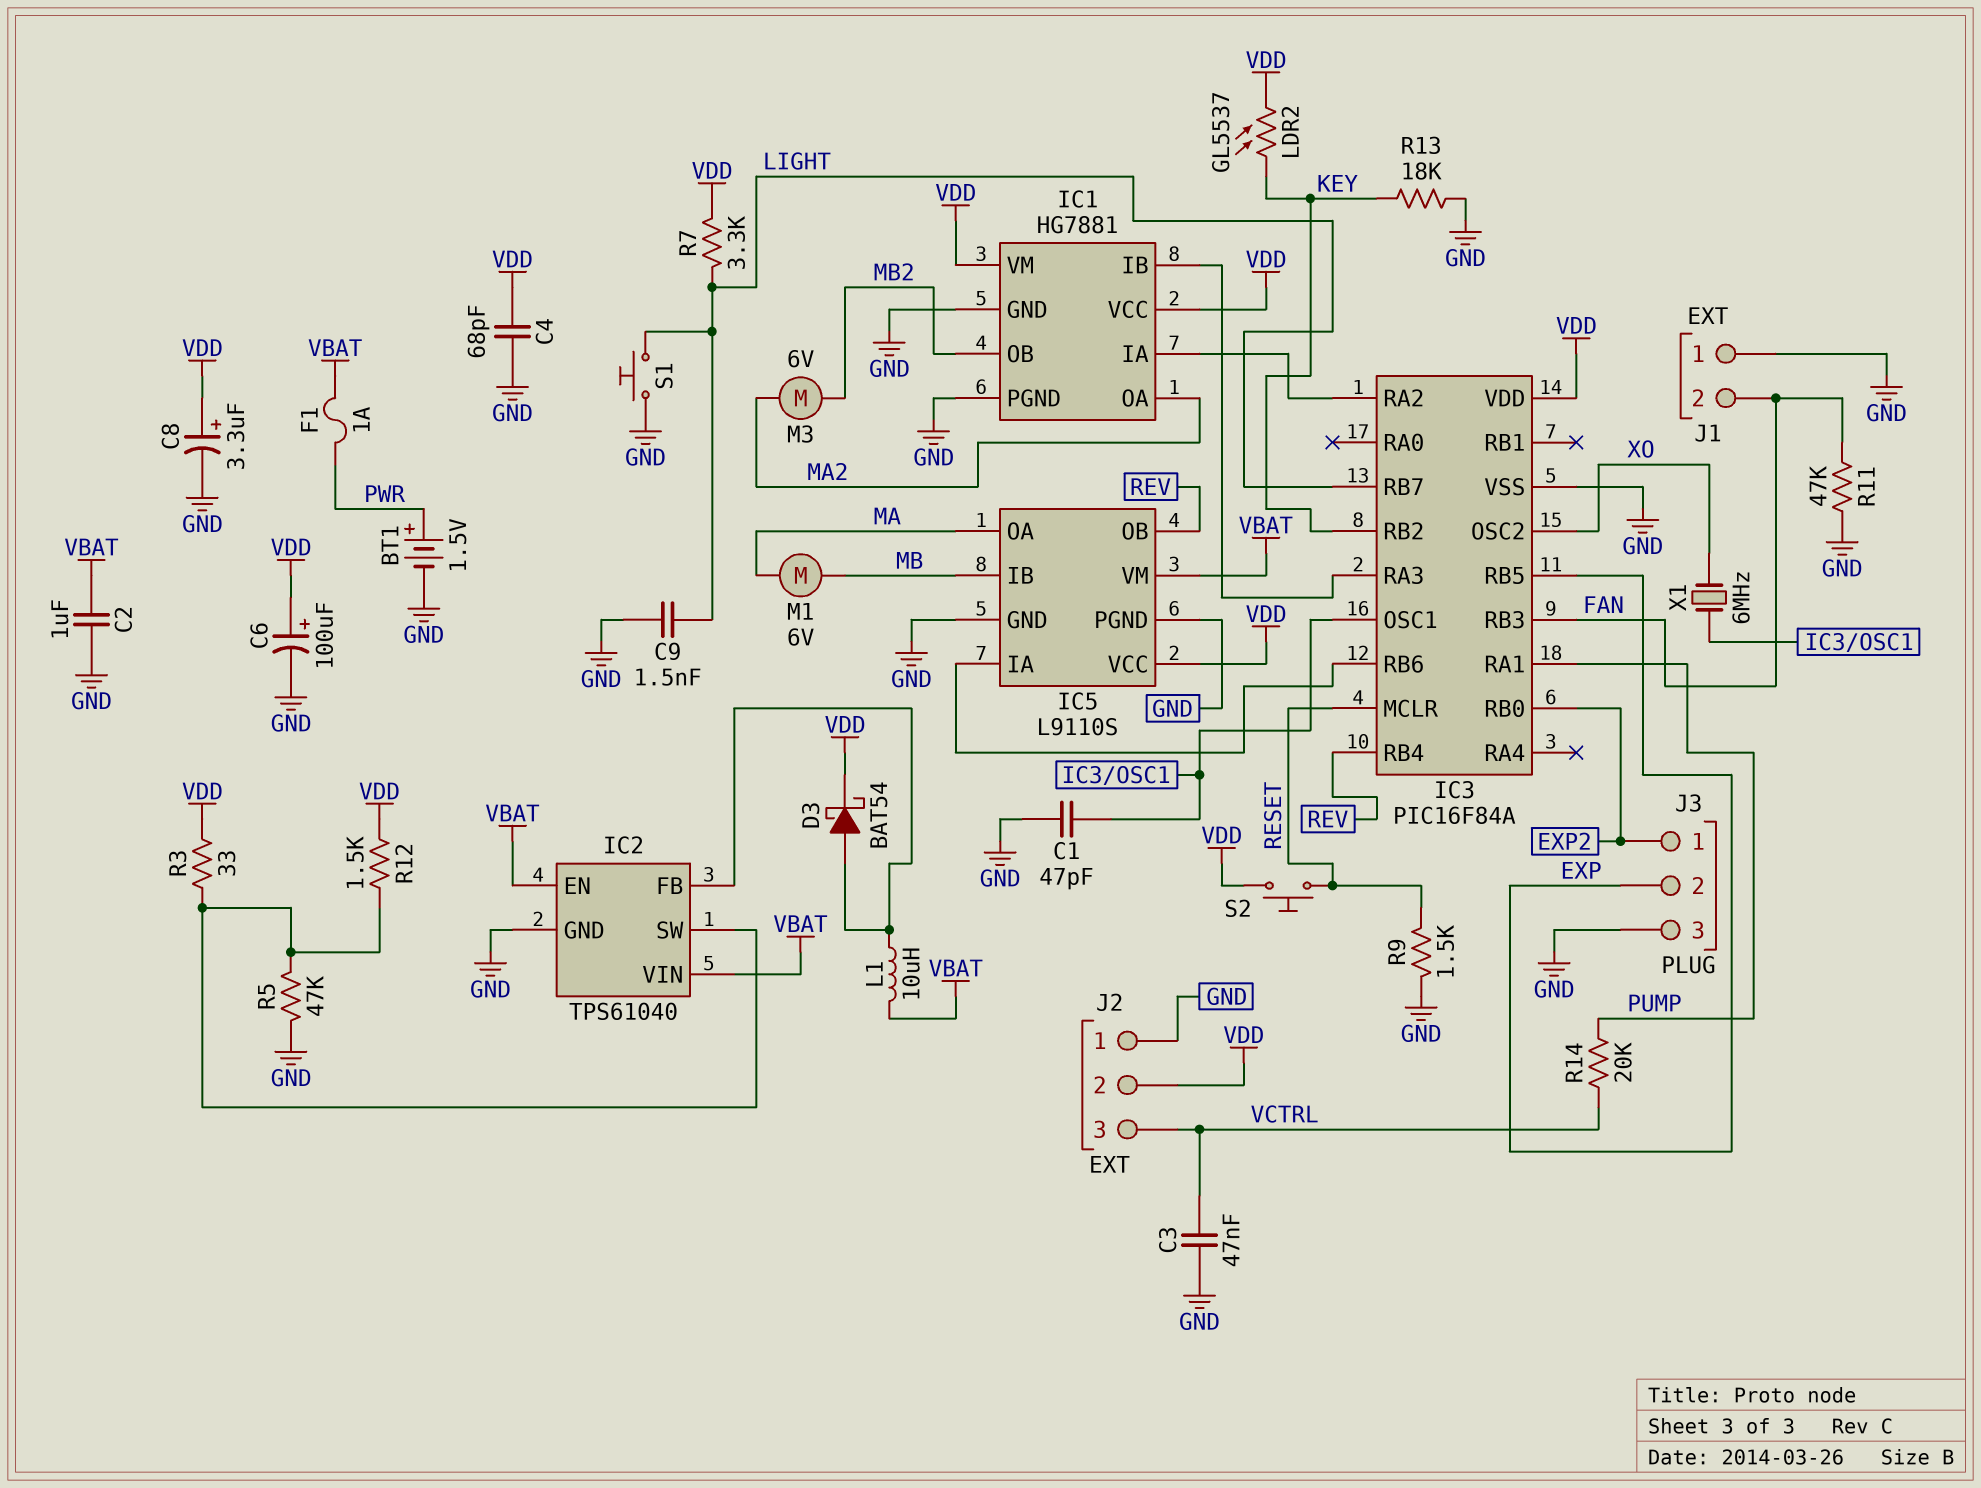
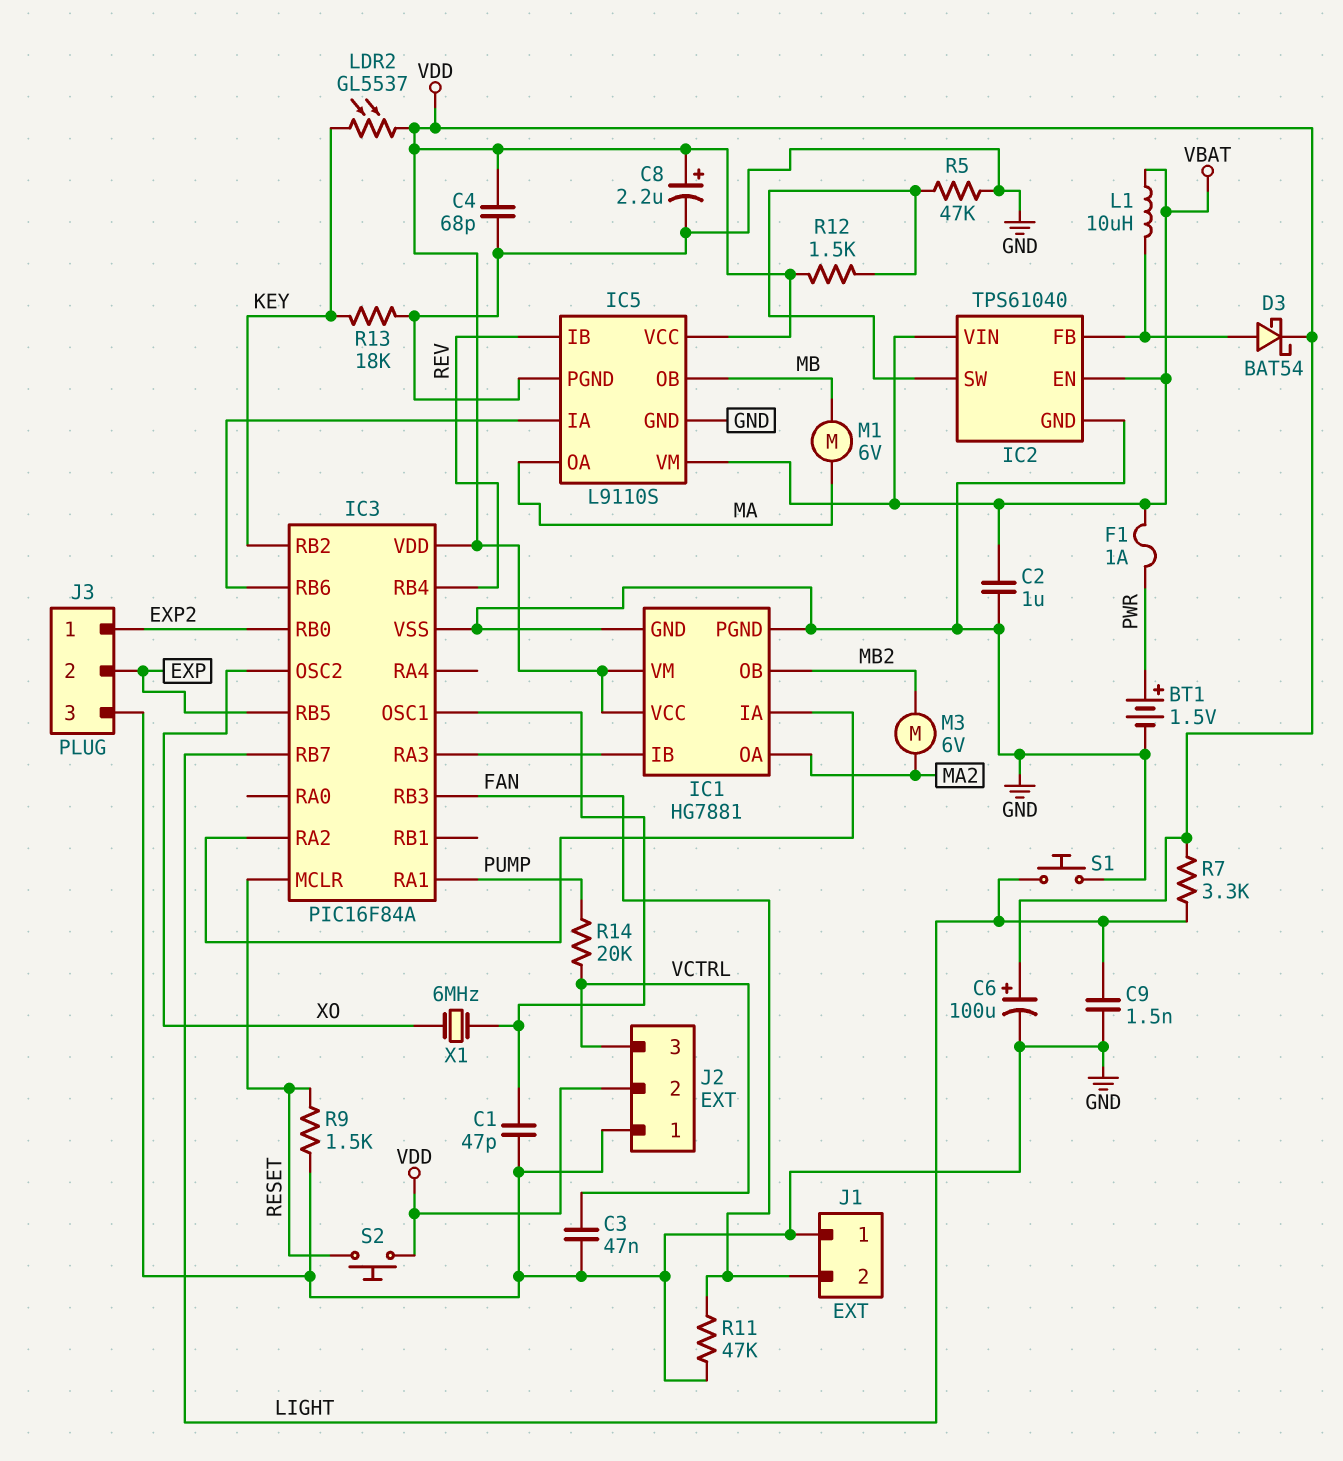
C8: 3.3uF (plus VDD, minus GND) -> 2.2uF (plus VDD, minus GND)
IC5 pin IB: MB -> REV
IC5 pin OB: REV -> MB
R3: 33 (IC2/SW, VDD) -> none

